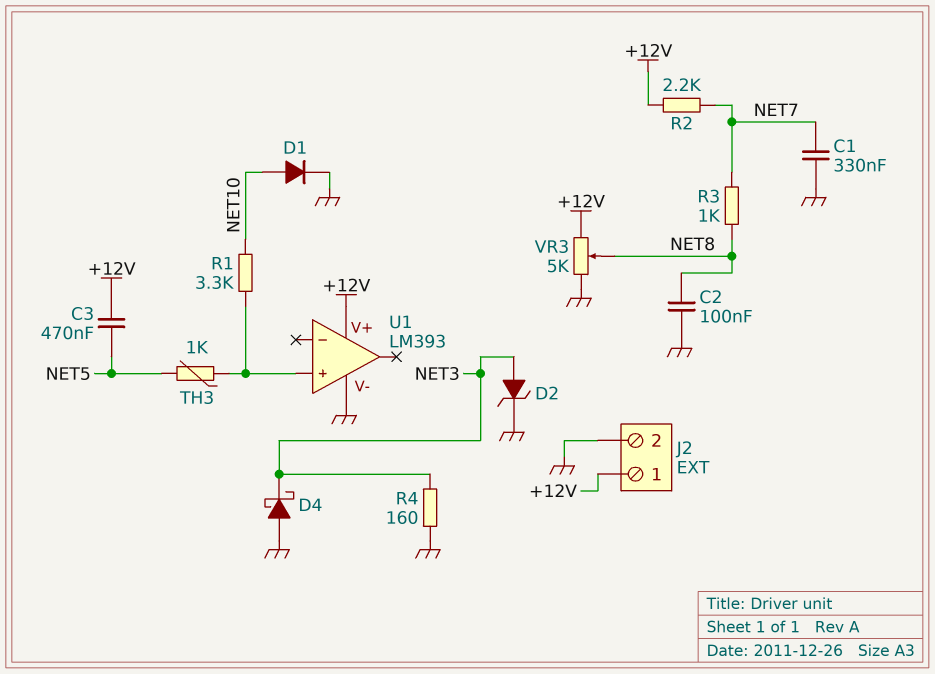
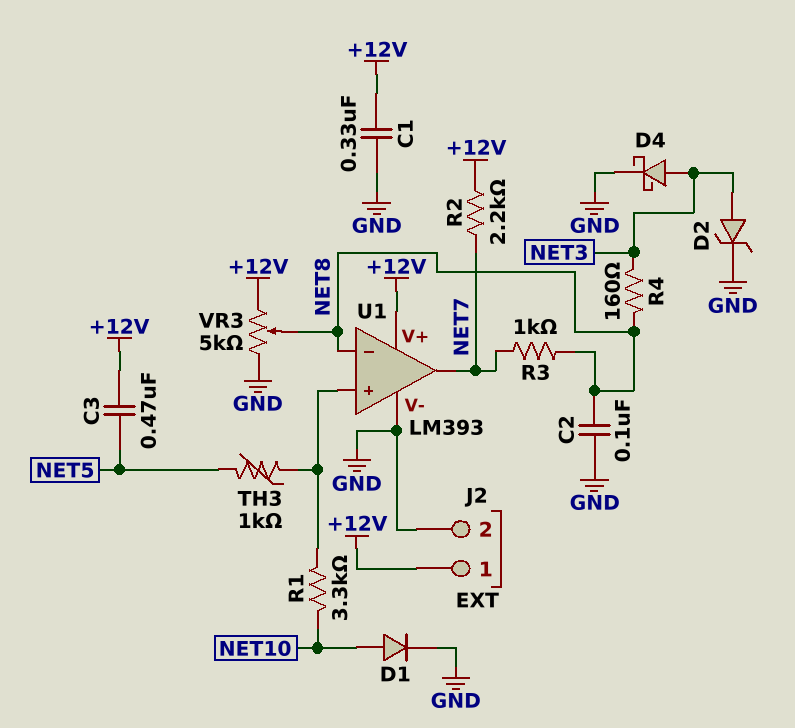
C1: 330nF (GND, NET7) -> 330nF (+12V, GND)
D4: schottky (A GND, K NET3) -> schottky (A NET3, K GND)
R4: 160 (GND, NET3) -> 160 (NET3, NET8)
U1 pin in-: none -> NET8
U1 pin out: none -> NET7

